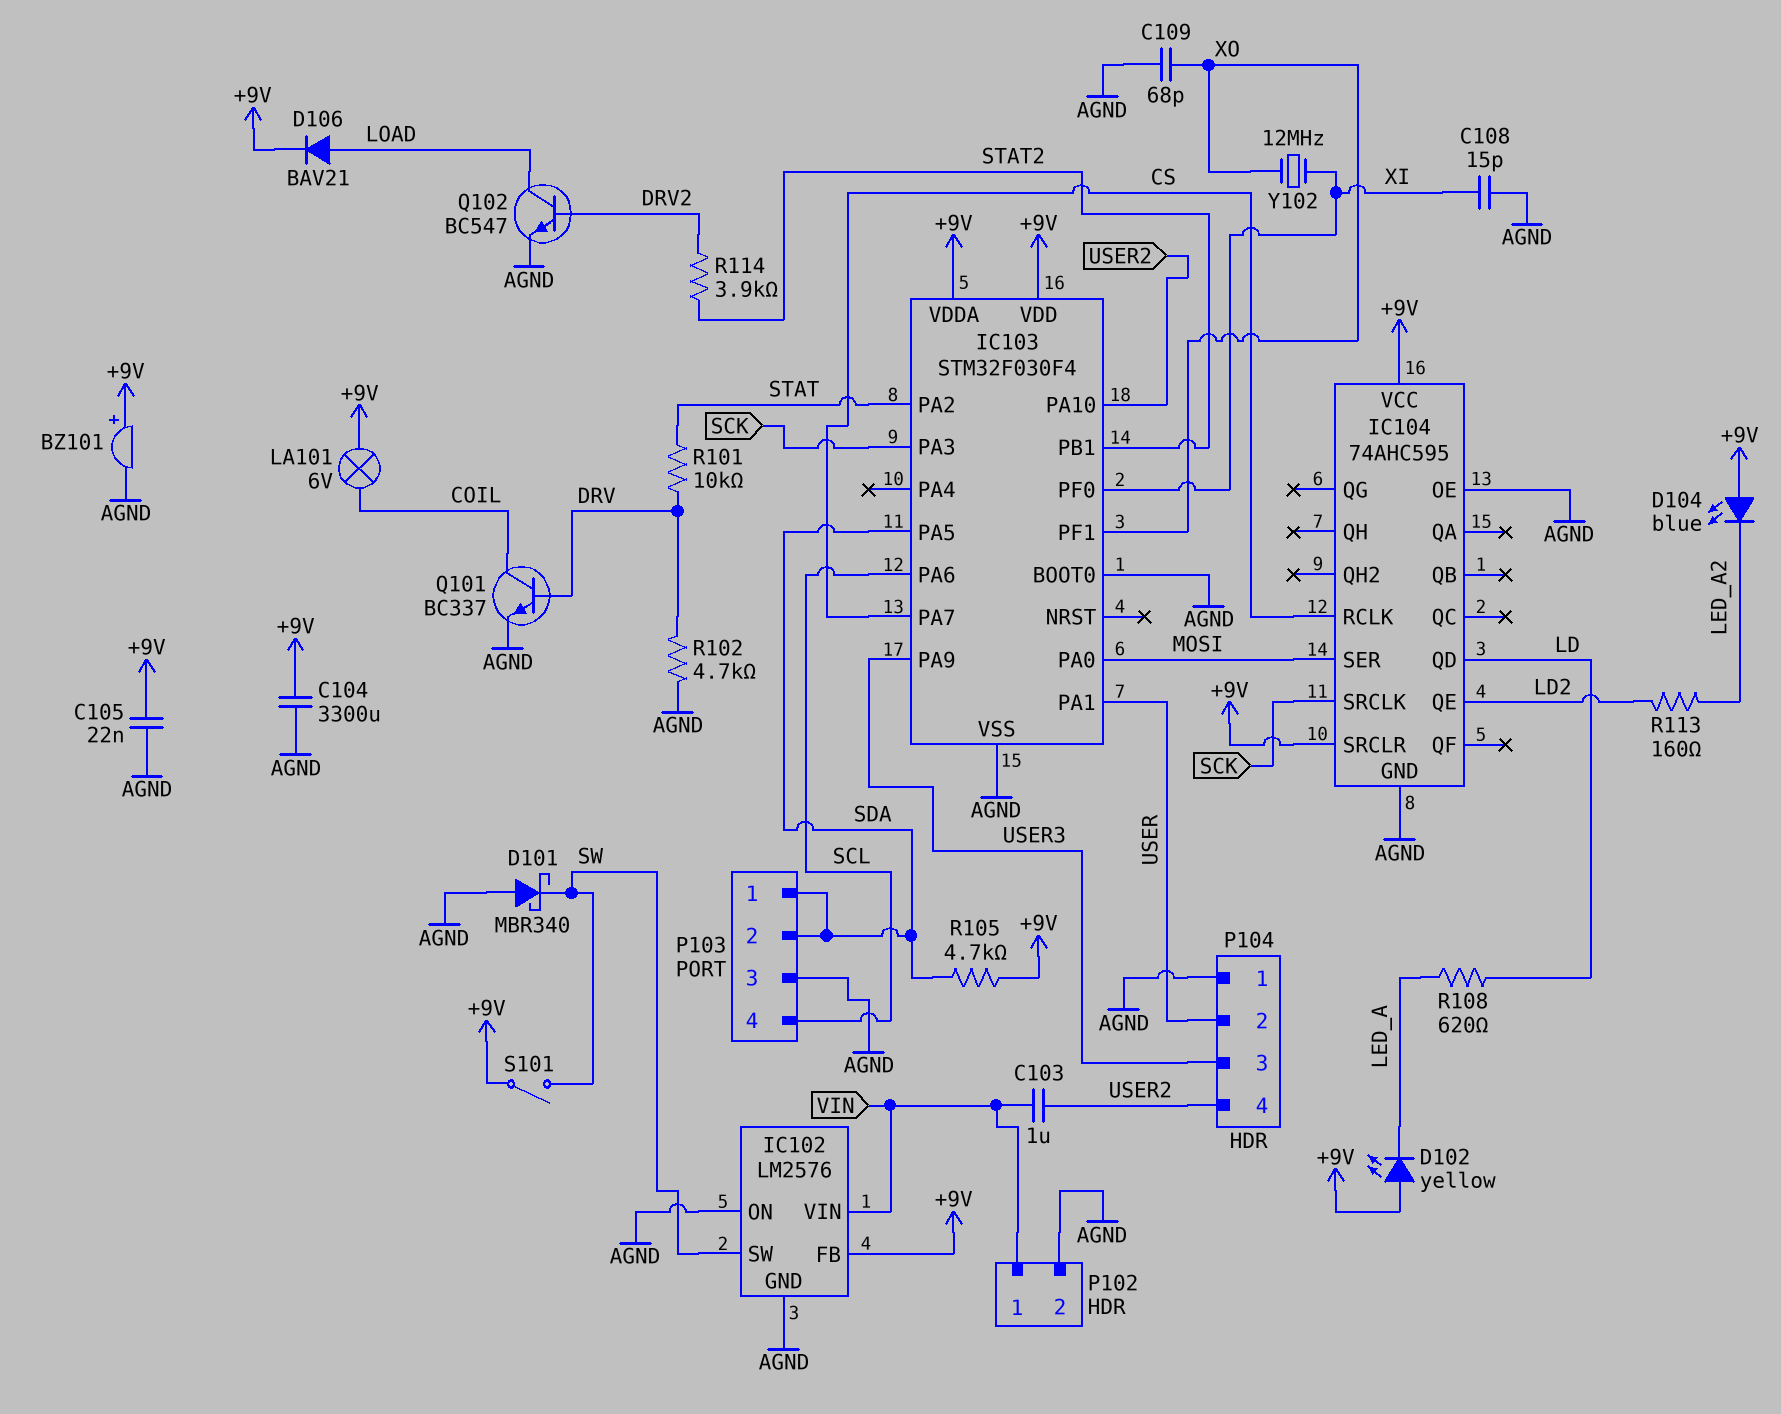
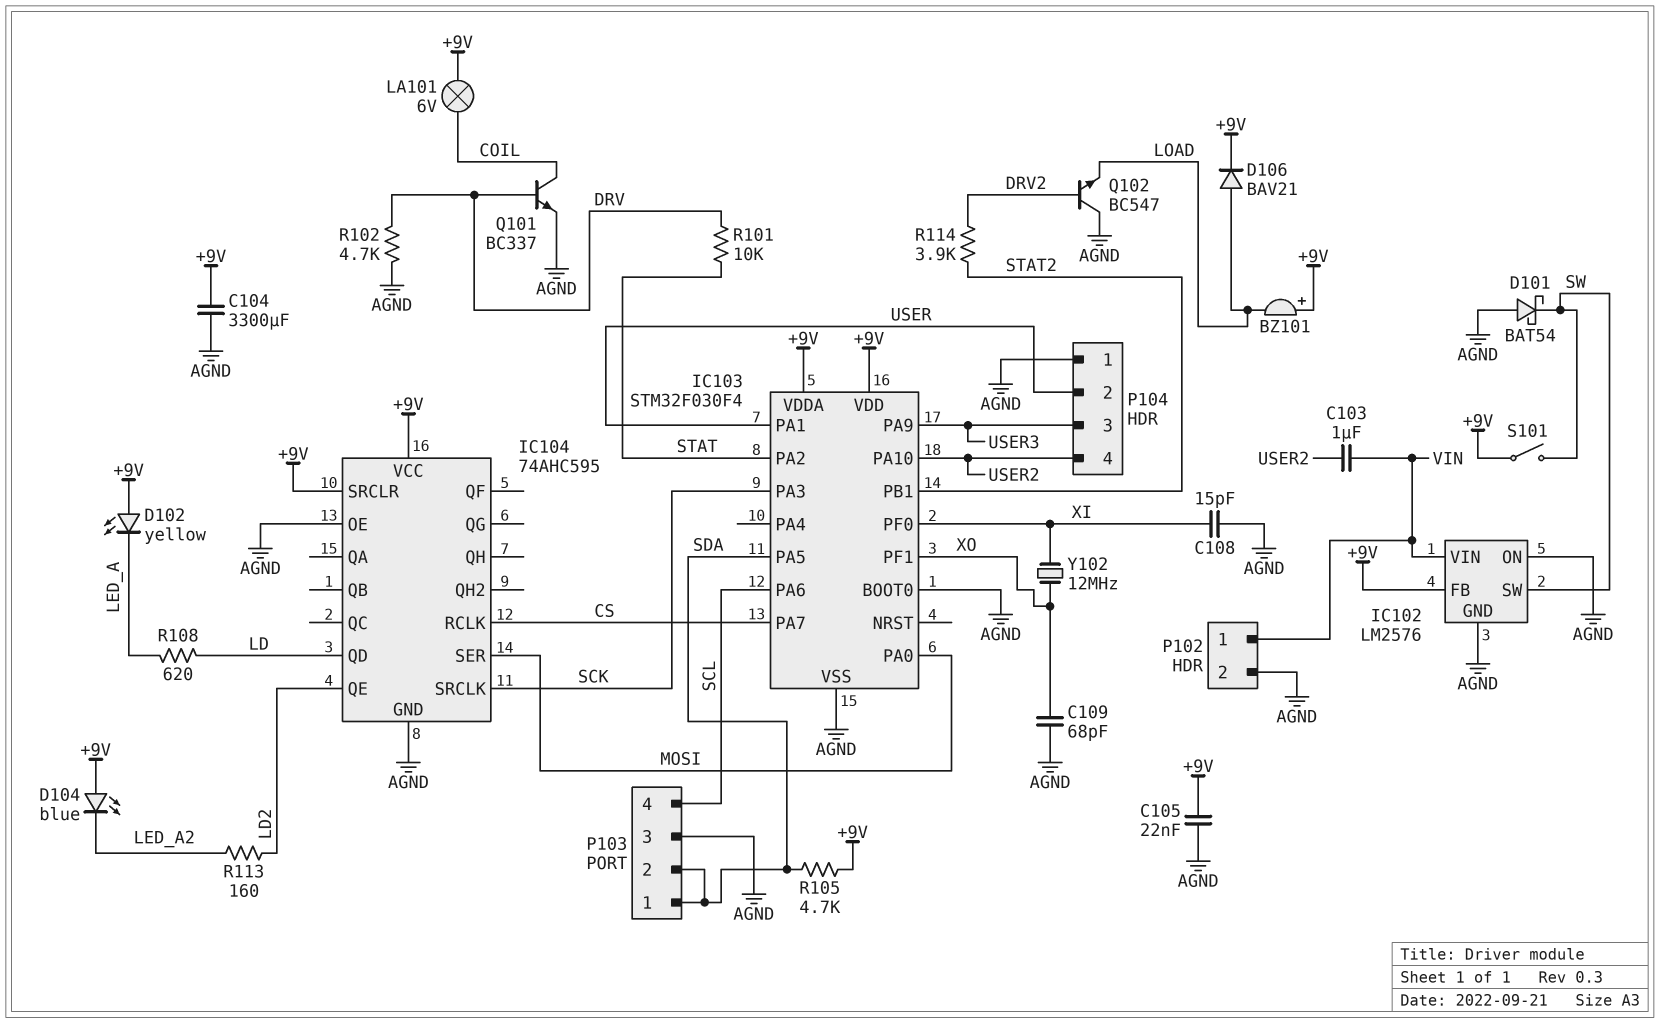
BZ101: buzzer (plus +9V, minus AGND) -> buzzer (plus +9V, minus LOAD)
D101: schottky MBR340 (A AGND, K SW) -> schottky BAT54 (A AGND, K SW)
Q102: NPN BC547 (B DRV2, C LOAD, E AGND) -> NPN BC547 (B DRV2, C AGND, E LOAD)

